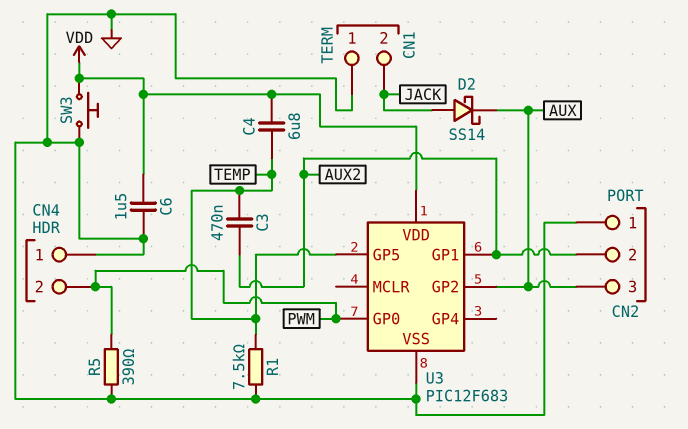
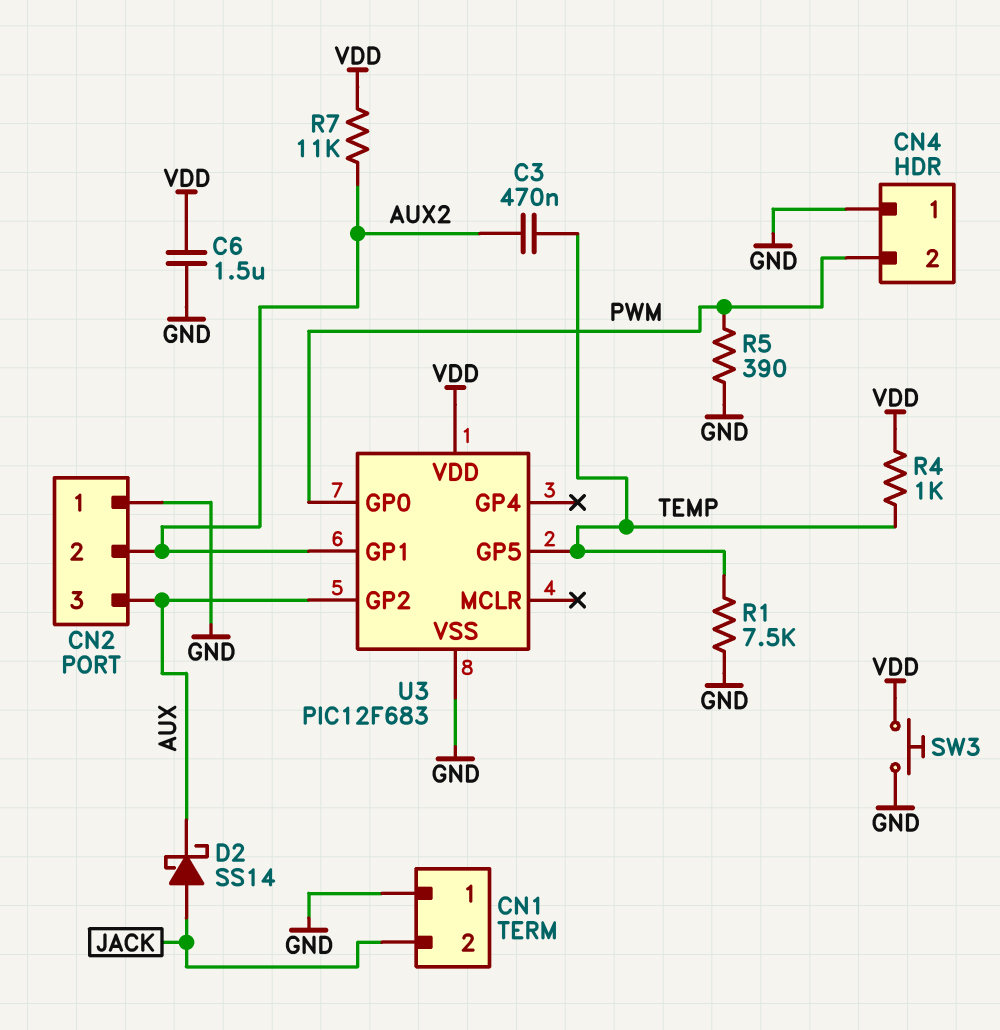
C4: 6.8uF (TEMP, VDD) -> none
R4: none -> 1k (TEMP, VDD)
R7: none -> 11k (AUX2, VDD)

